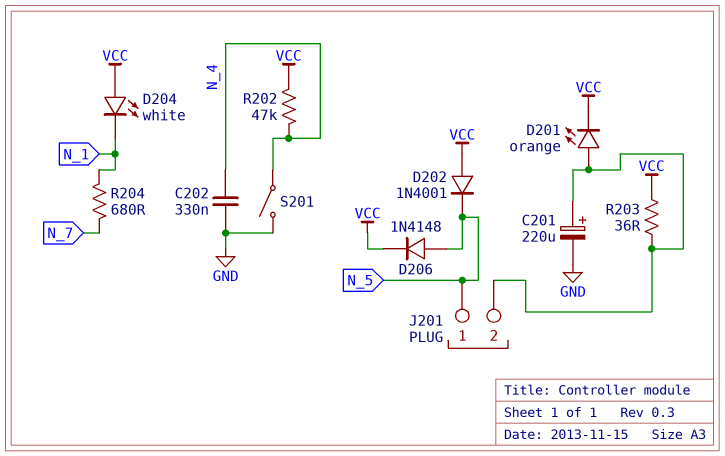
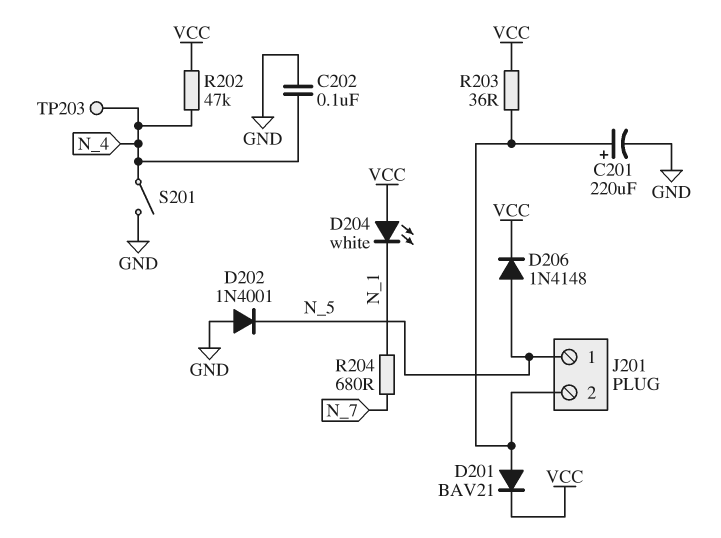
C202: 330nF (GND, N_4) -> 100nF (GND, N_4)
D201: LED orange (A J201/2, K VCC) -> diode BAV21 (A J201/2, K VCC)
D202: diode 1N4001 (A VCC, K N_5) -> diode 1N4001 (A GND, K N_5)
TP203: none -> test point (N_4)

